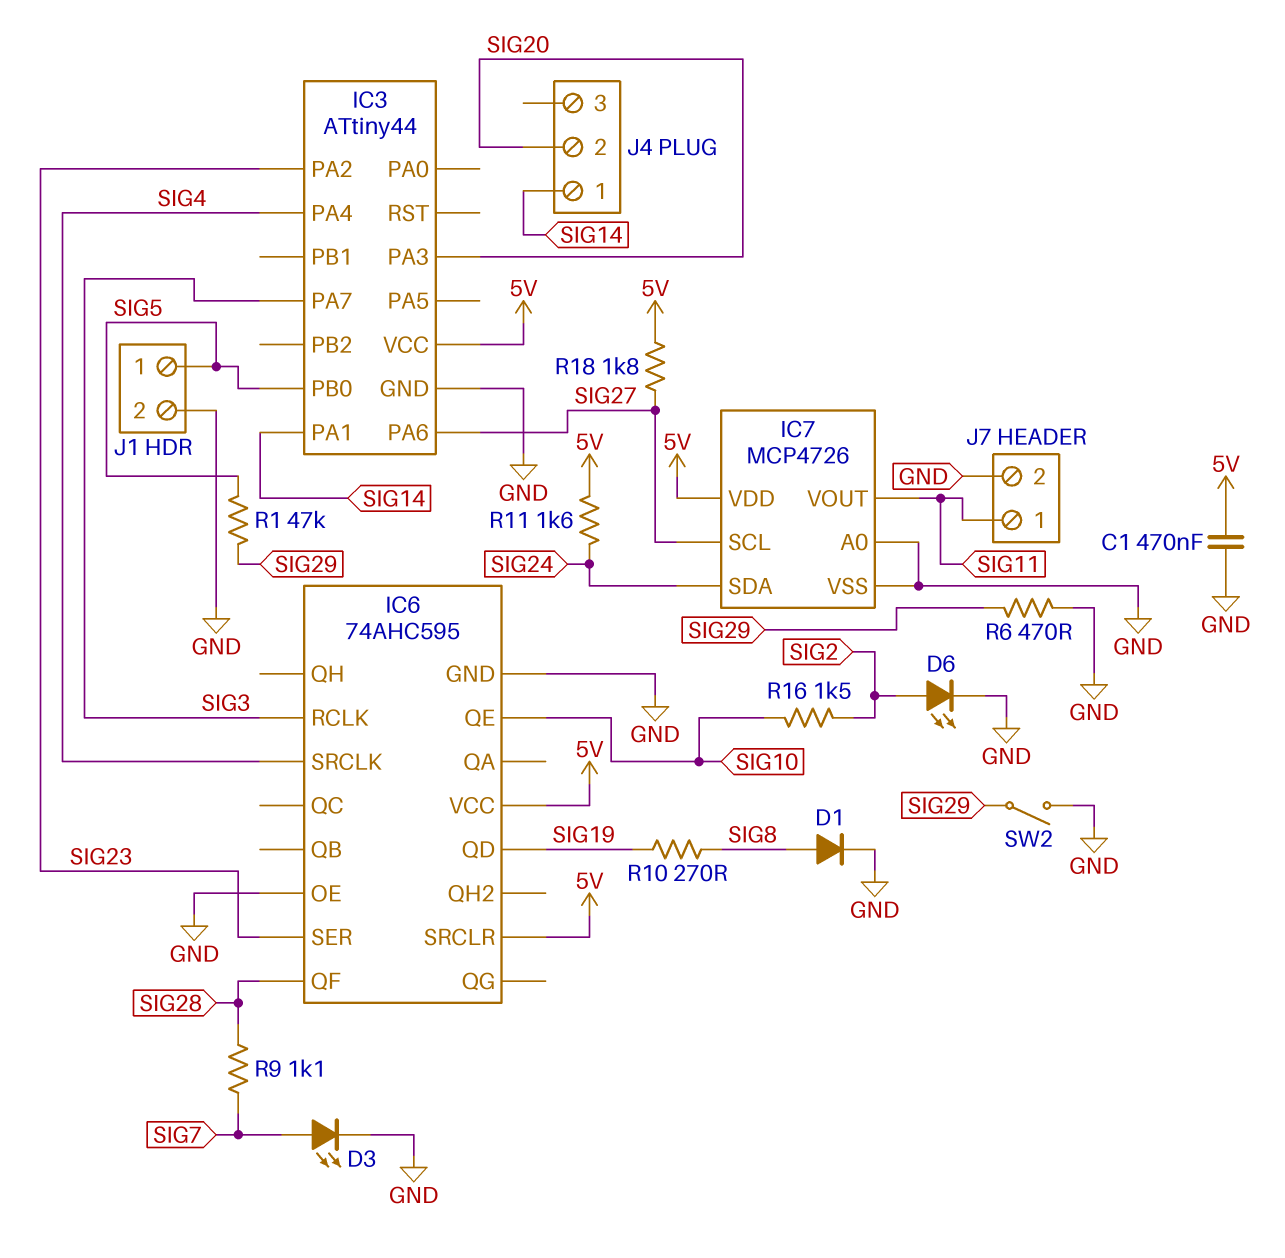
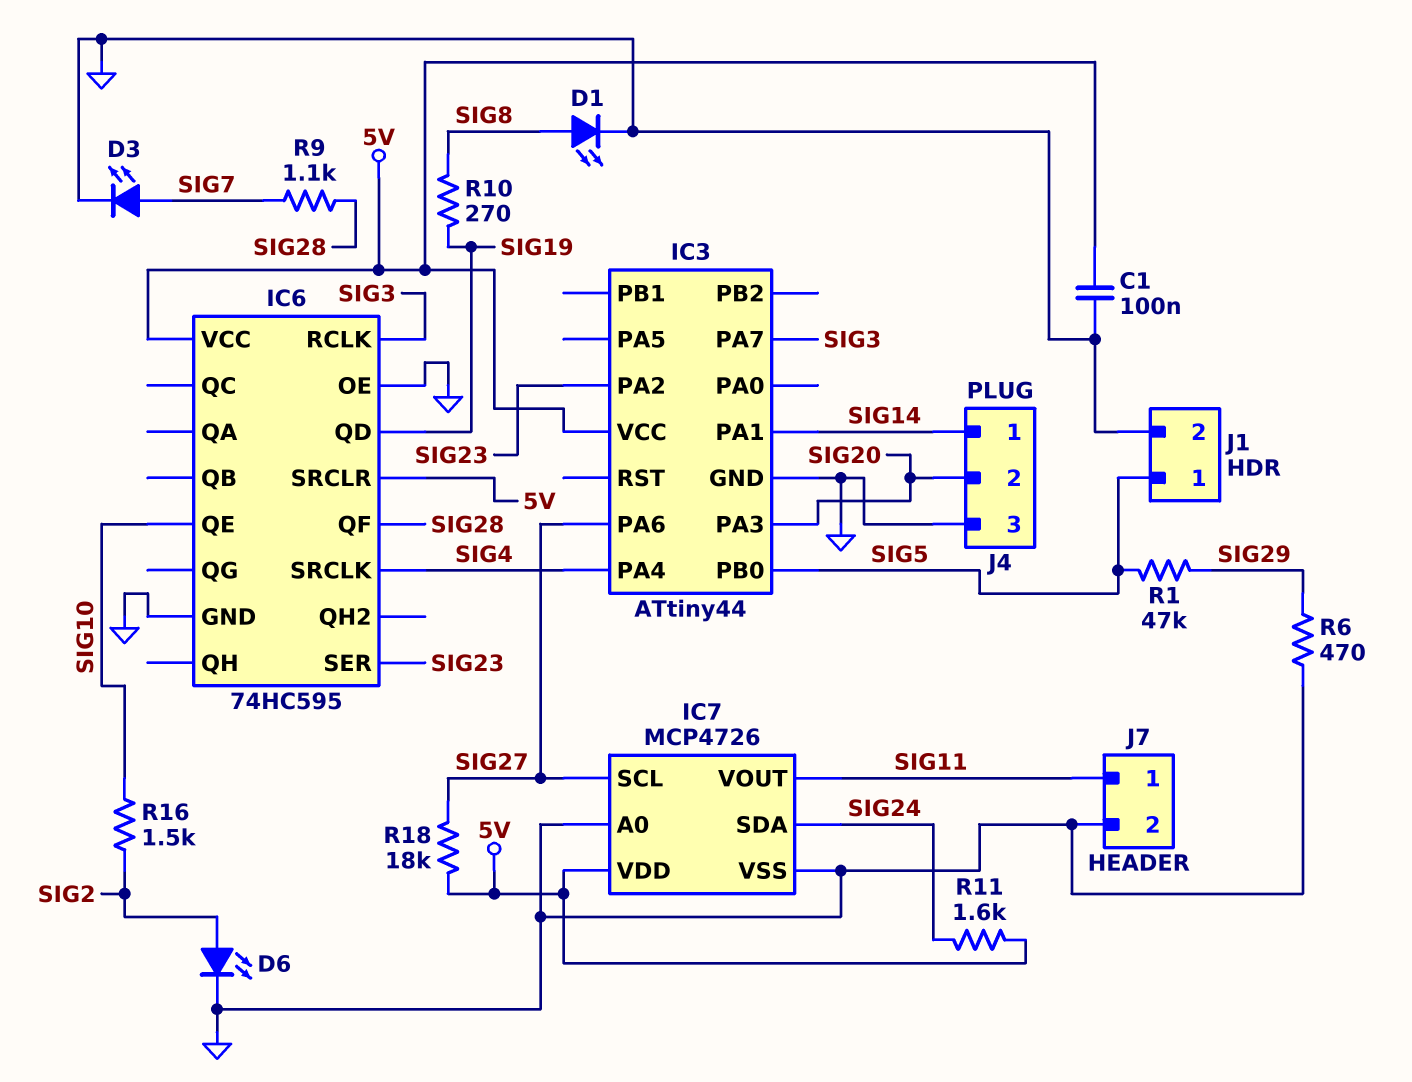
C1: 470nF (5V, GND) -> 100nF (5V, GND)
D1: diode (A SIG8, K GND) -> LED (A SIG8, K GND)
IC6: 74AHC595 -> 74HC595
J4 pin 3: none -> GND
R18: 1.8k (5V, SIG27) -> 18k (5V, SIG27)
SW2: switch (GND, SIG29) -> none

